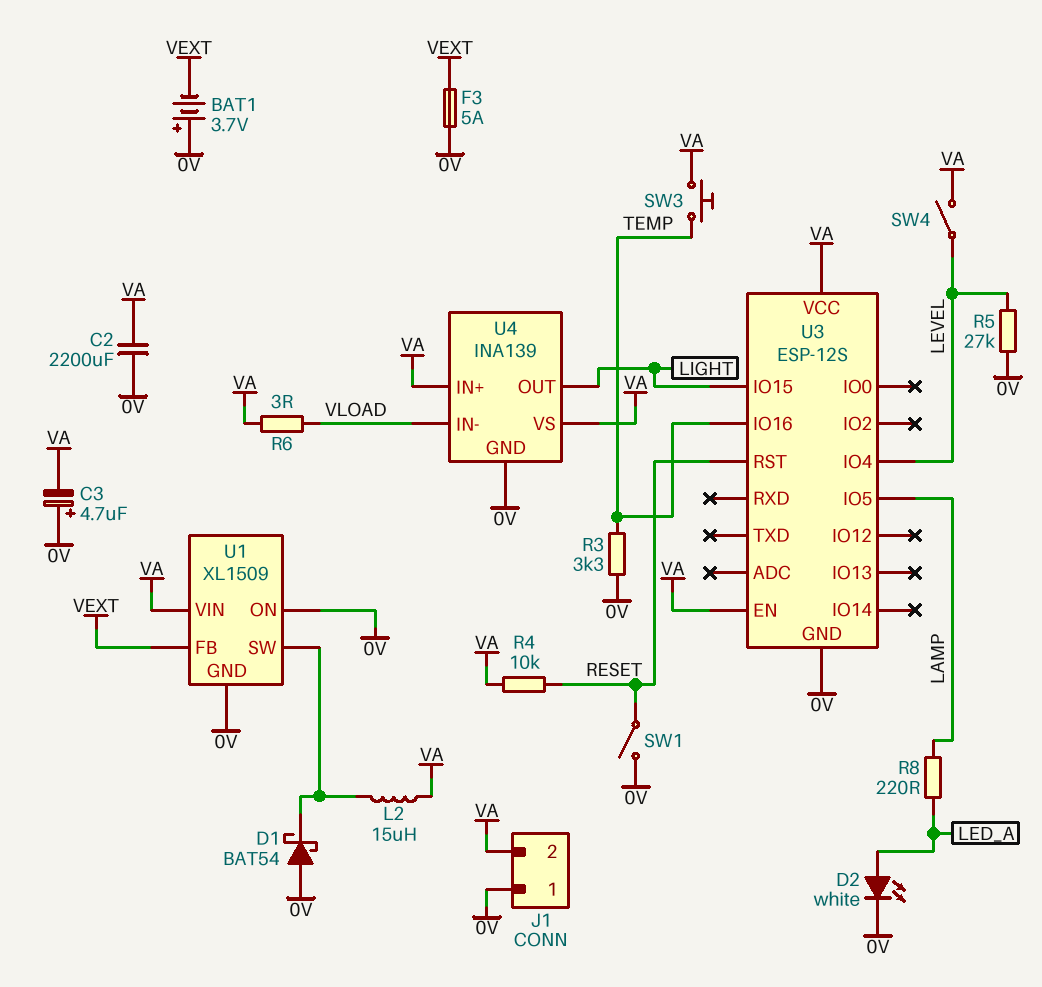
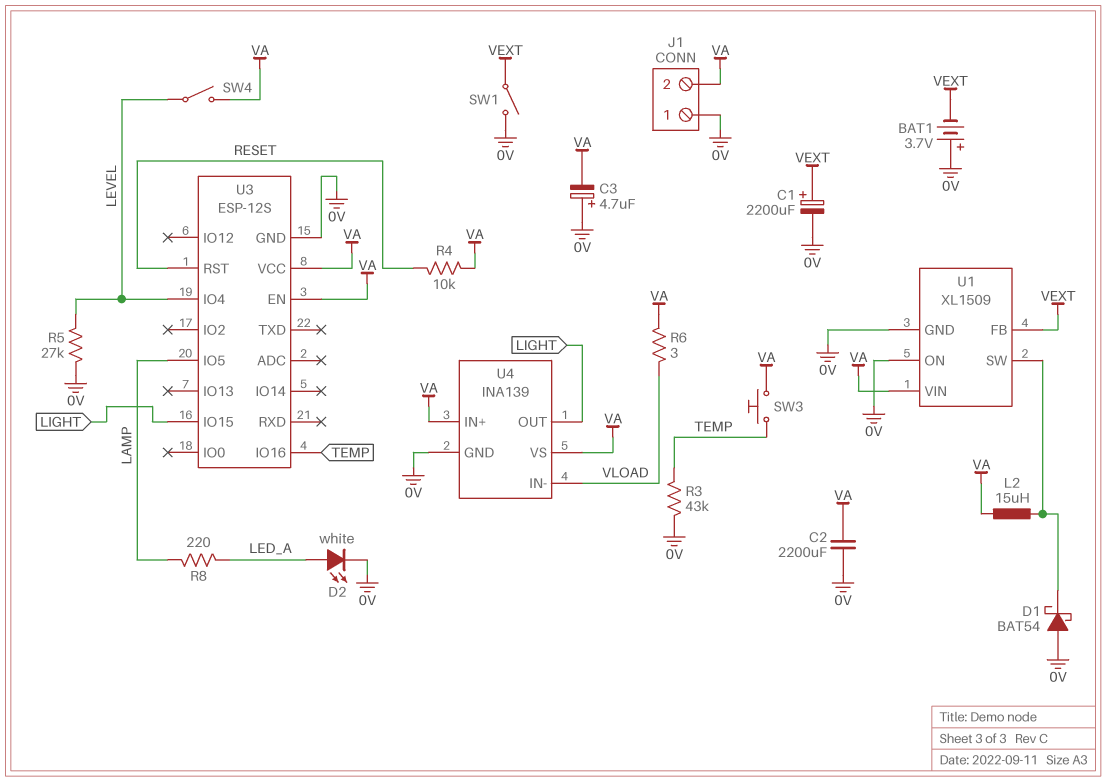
C1: none -> 2200uF (plus VEXT, minus 0V)
F3: 5A (0V, VEXT) -> none
R3: 3.3k (0V, TEMP) -> 43k (0V, TEMP)
SW1: switch (0V, RESET) -> switch (0V, VEXT)

